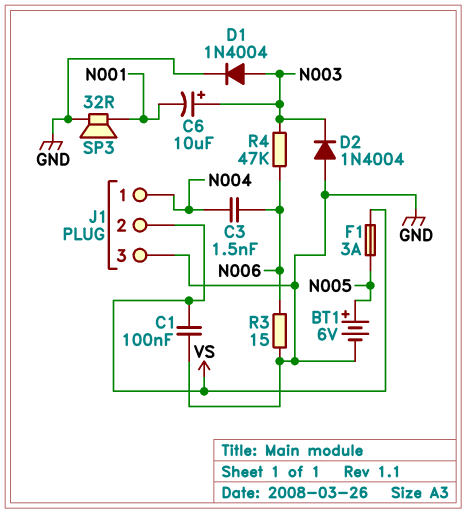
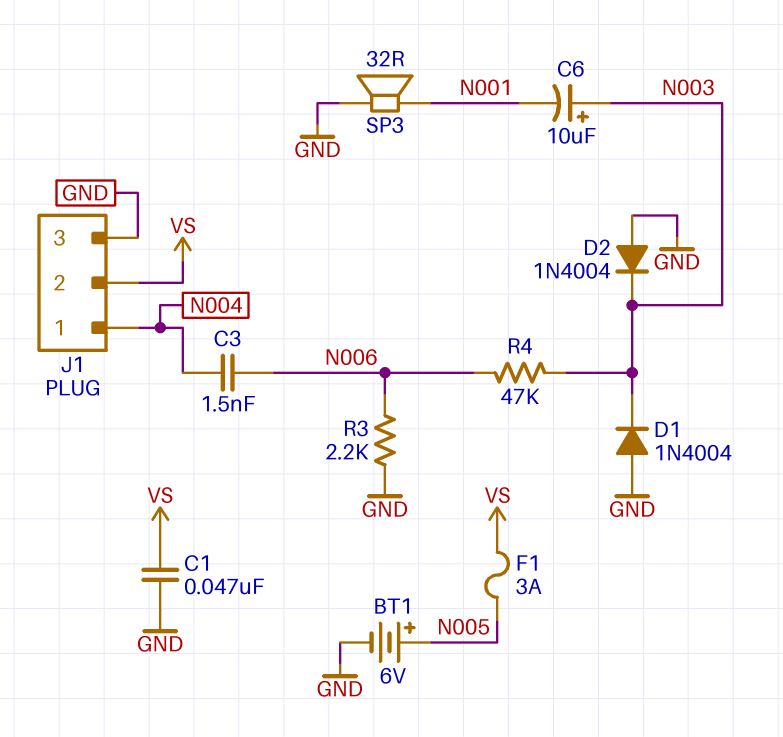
C1: 100nF (GND, VS) -> 47nF (GND, VS)
D1: diode 1N4004 (A N003, K GND) -> diode 1N4004 (A GND, K N003)
R3: 15 (GND, N006) -> 2.2k (GND, N006)

